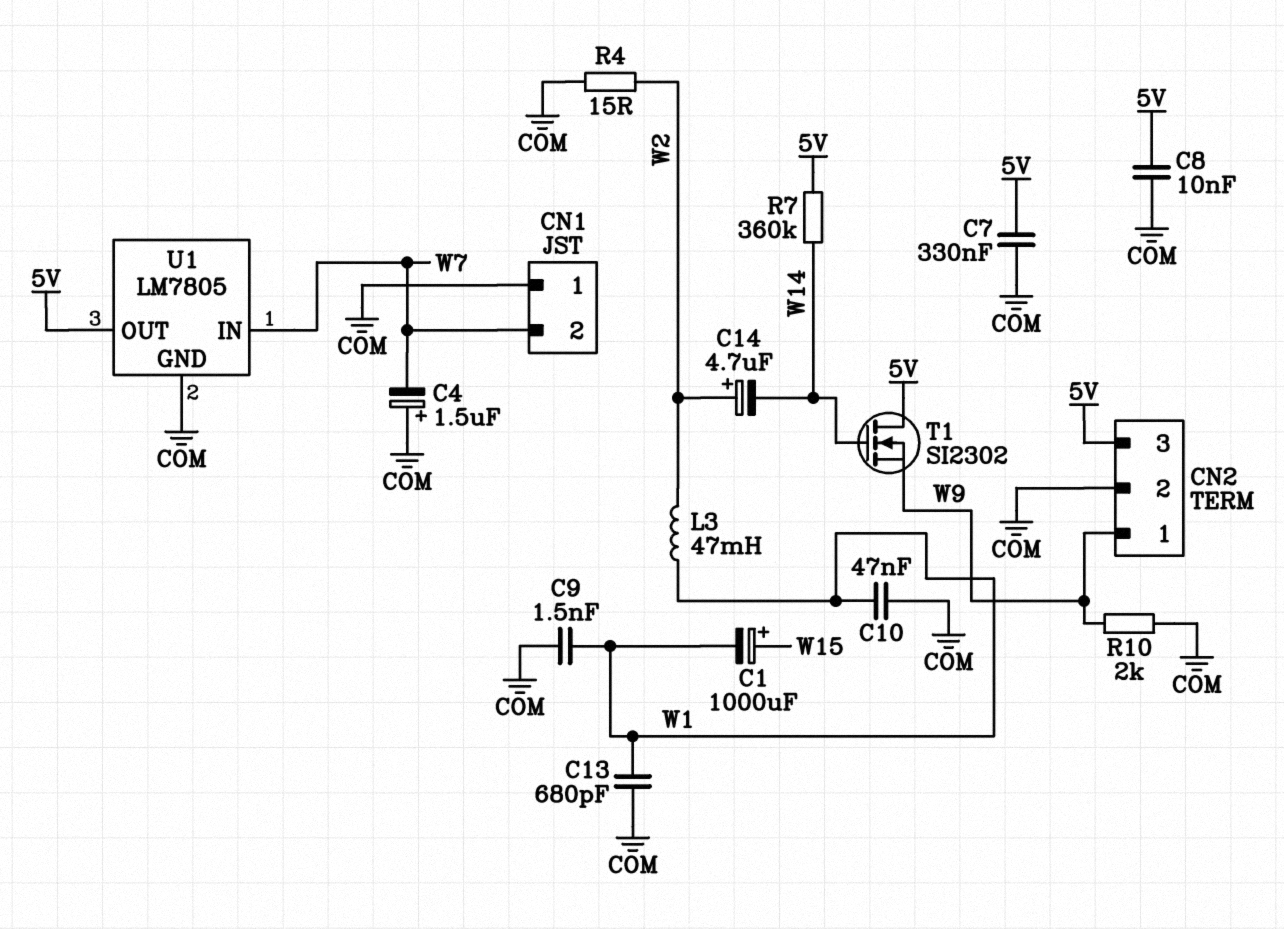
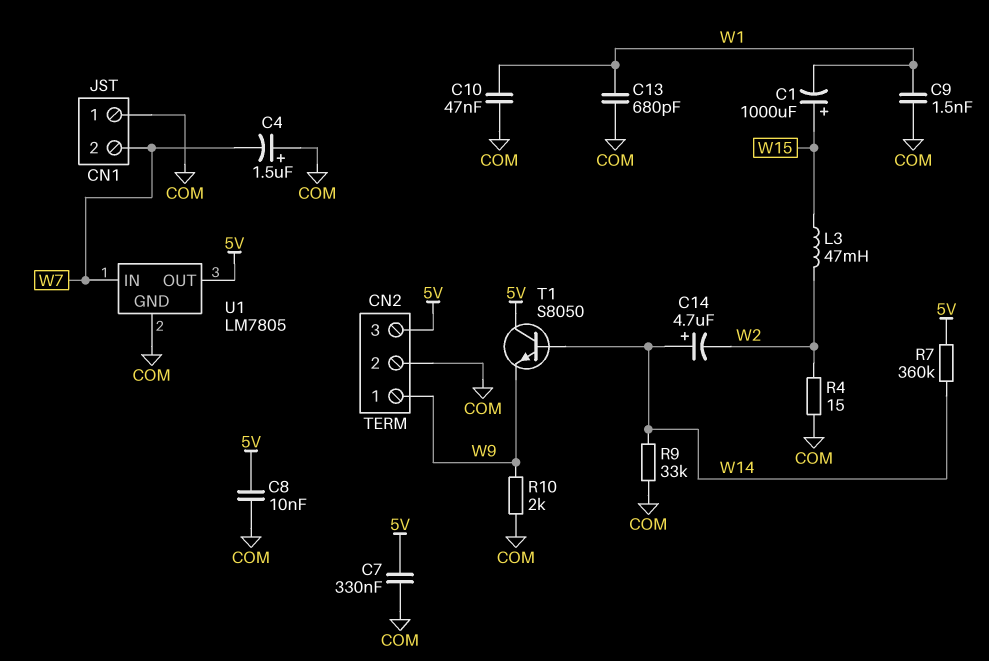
C14: 4.7uF (plus W2, minus W14) -> 4.7uF (plus W14, minus W2)
L3: 47mH (W1, W2) -> 47mH (W2, W15)
R9: none -> 33k (COM, W14)
T1: NMOS SI2302 (G W14, D 5V, S W9) -> NPN S8050 (B W14, C 5V, E W9)

